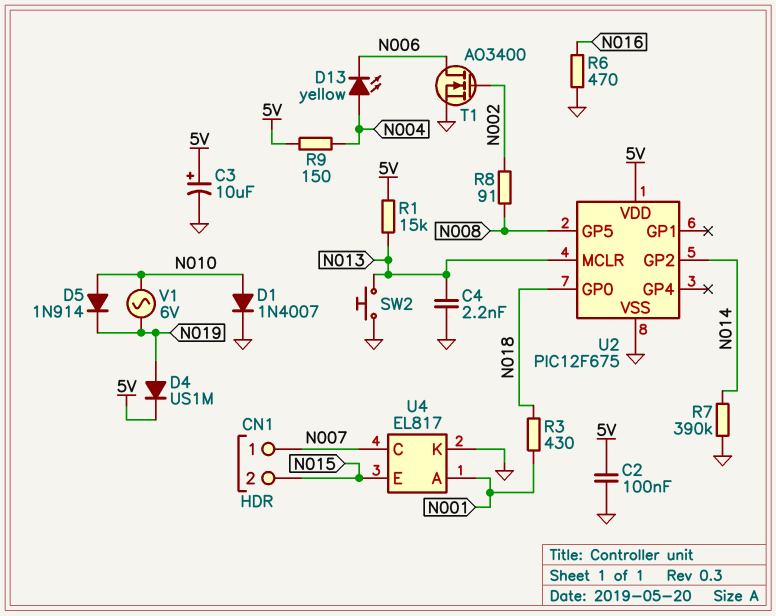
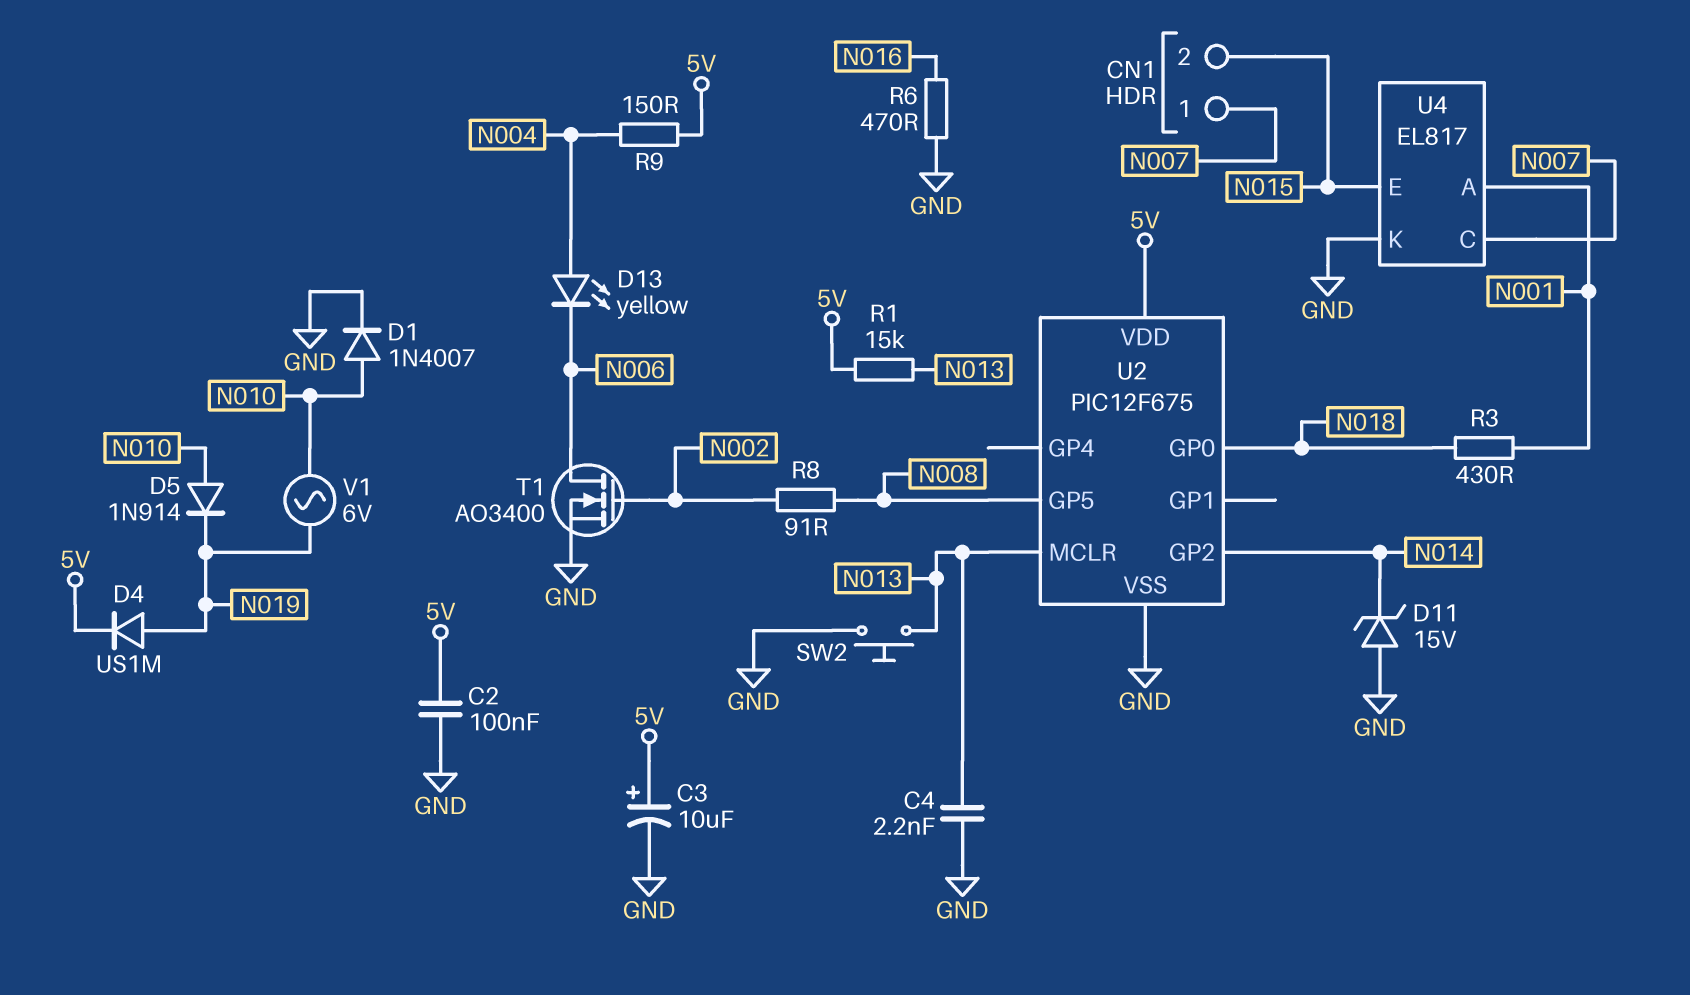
D11: none -> zener 15V (A GND, K N014)
R7: 390k (GND, N014) -> none

